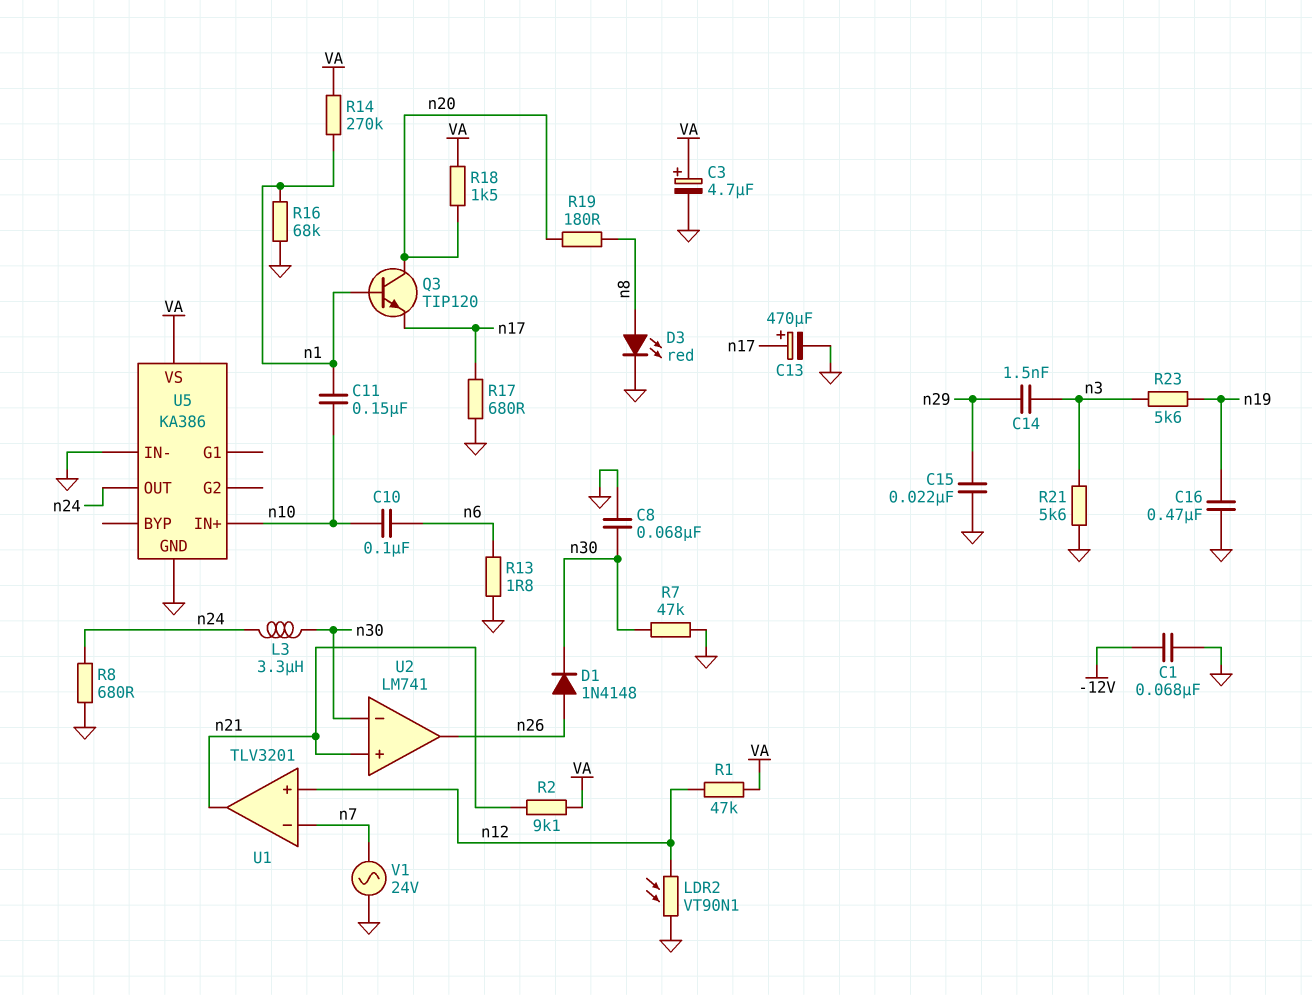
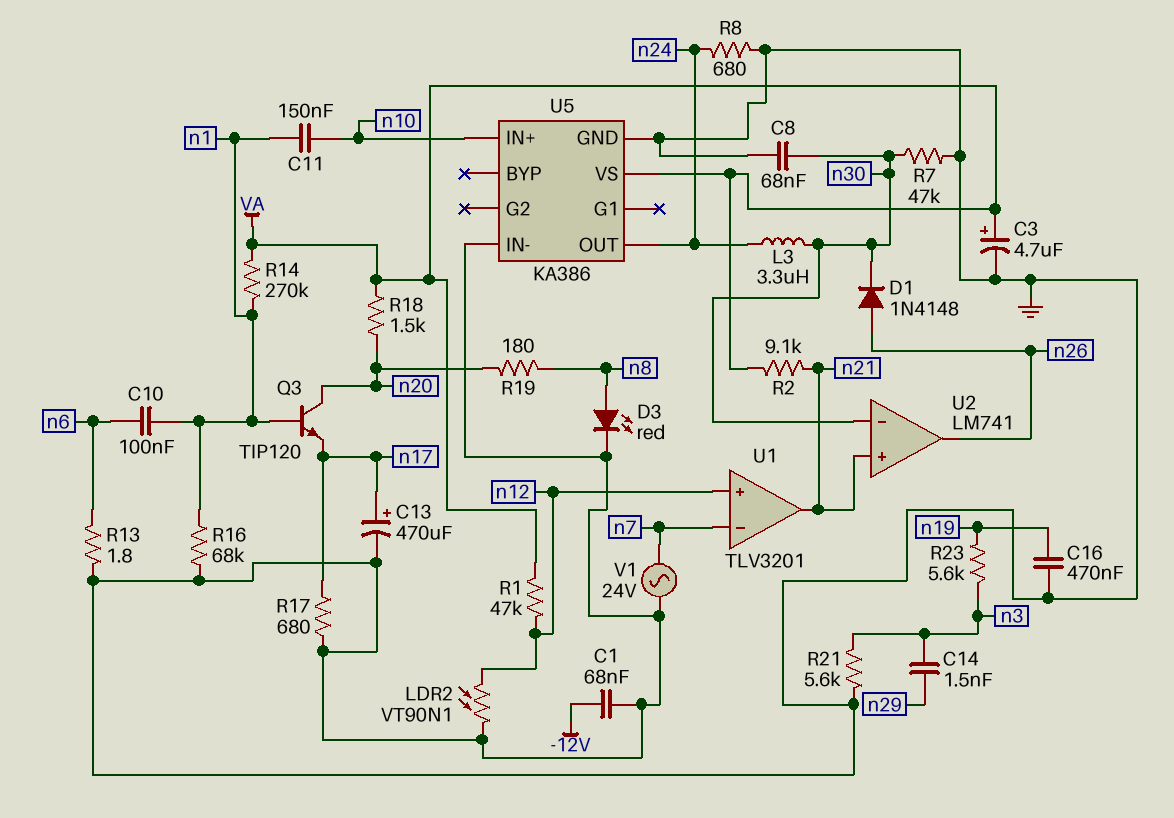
C10: 100nF (n6, n10) -> 100nF (n1, n6)
C15: 22nF (GND, n29) -> none

